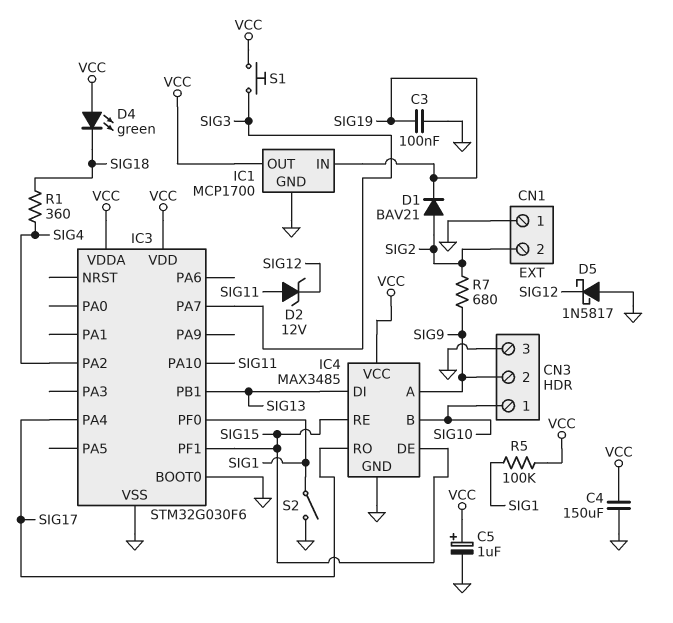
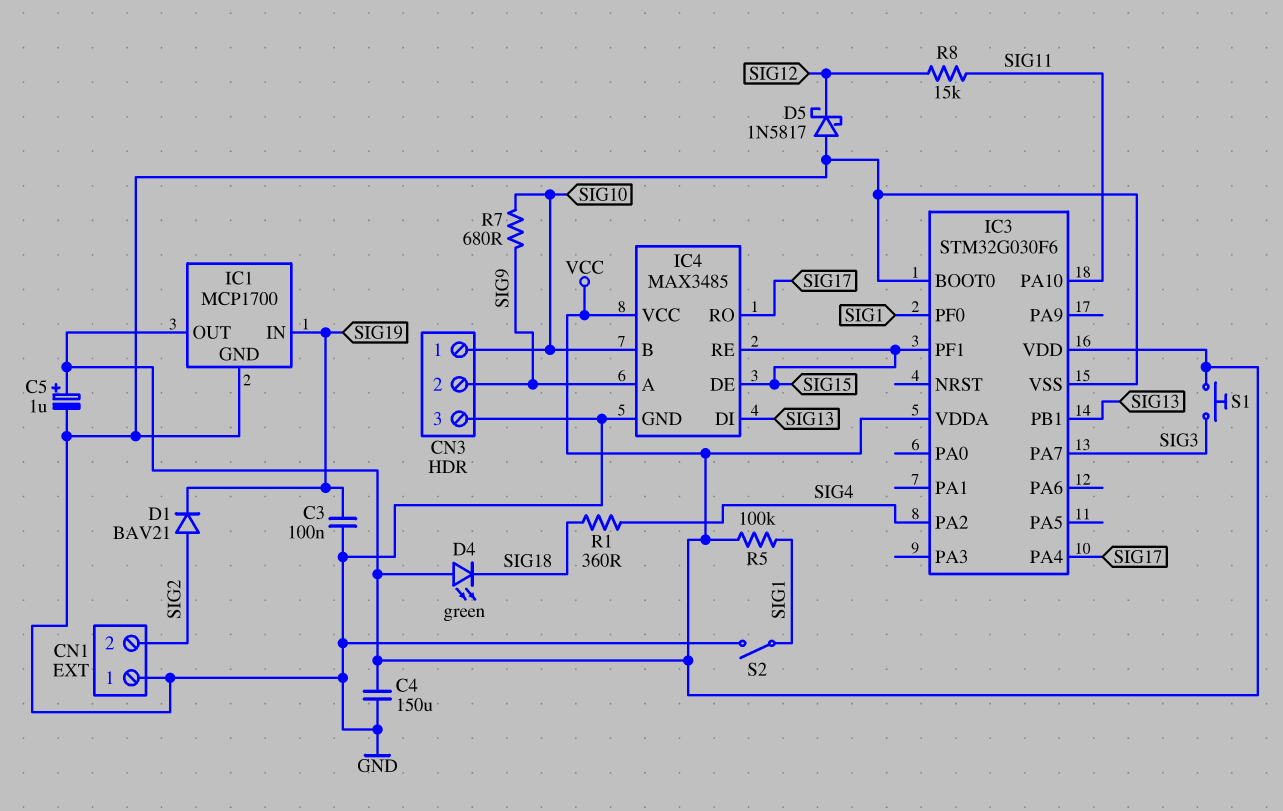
D2: zener 12V (A SIG11, K SIG12) -> none
R7: 680 (SIG2, SIG9) -> 680 (SIG9, SIG10)
R8: none -> 15k (SIG11, SIG12)

